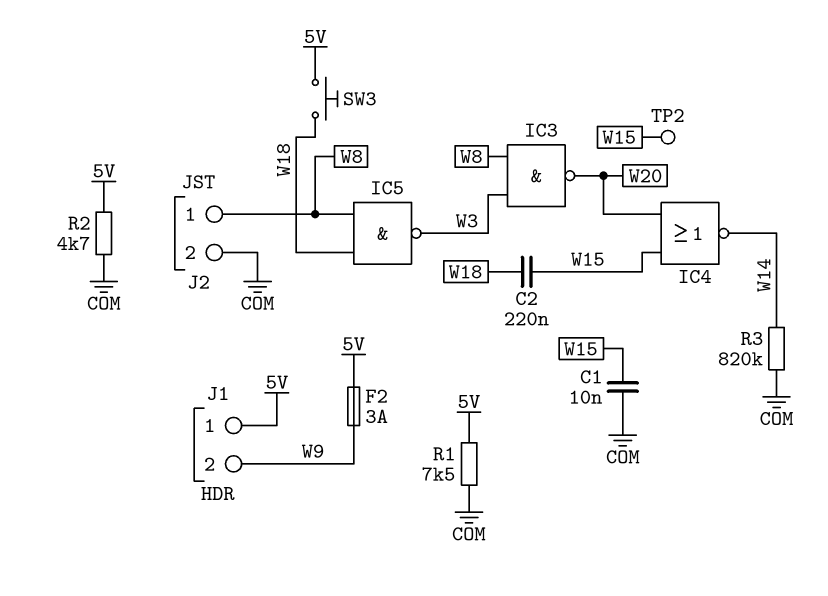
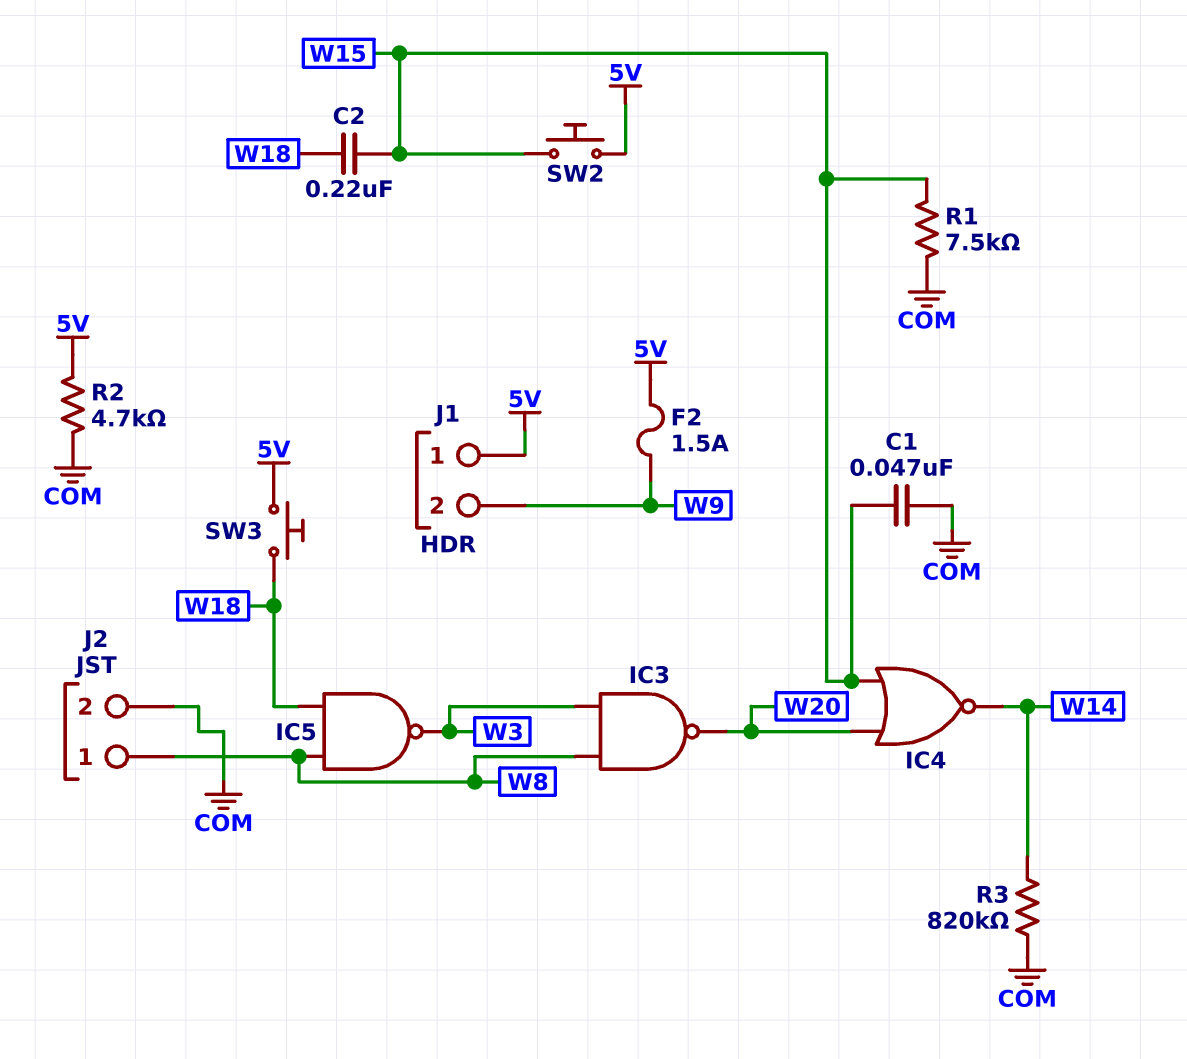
C1: 10nF (COM, W15) -> 47nF (COM, W15)
F2: 3A (5V, W9) -> 1.5A (5V, W9)
R1: 7.5k (5V, COM) -> 7.5k (COM, W15)
SW2: none -> button (5V, W15)
TP2: test point (W15) -> none

